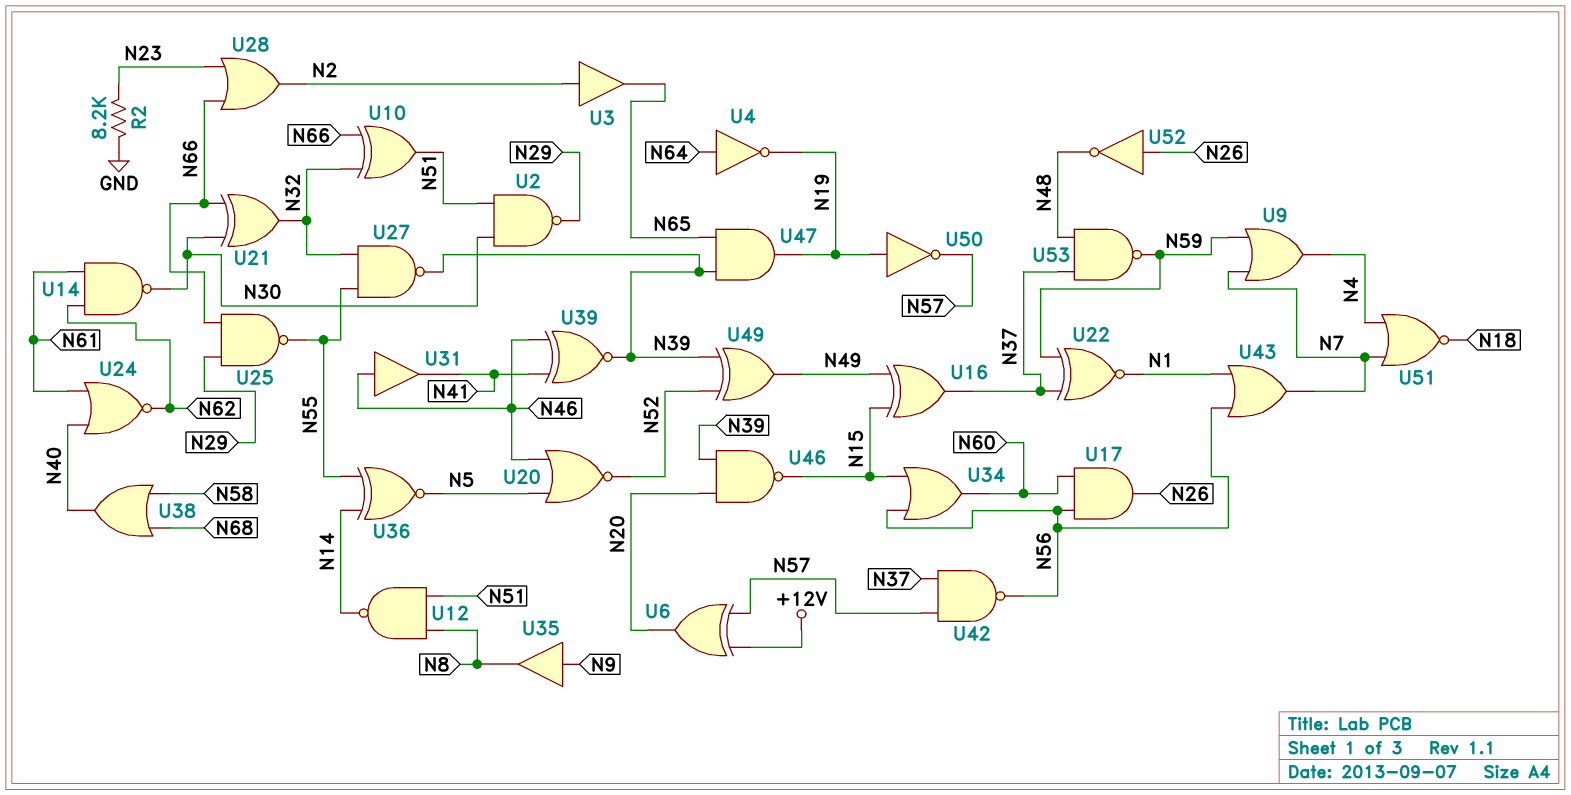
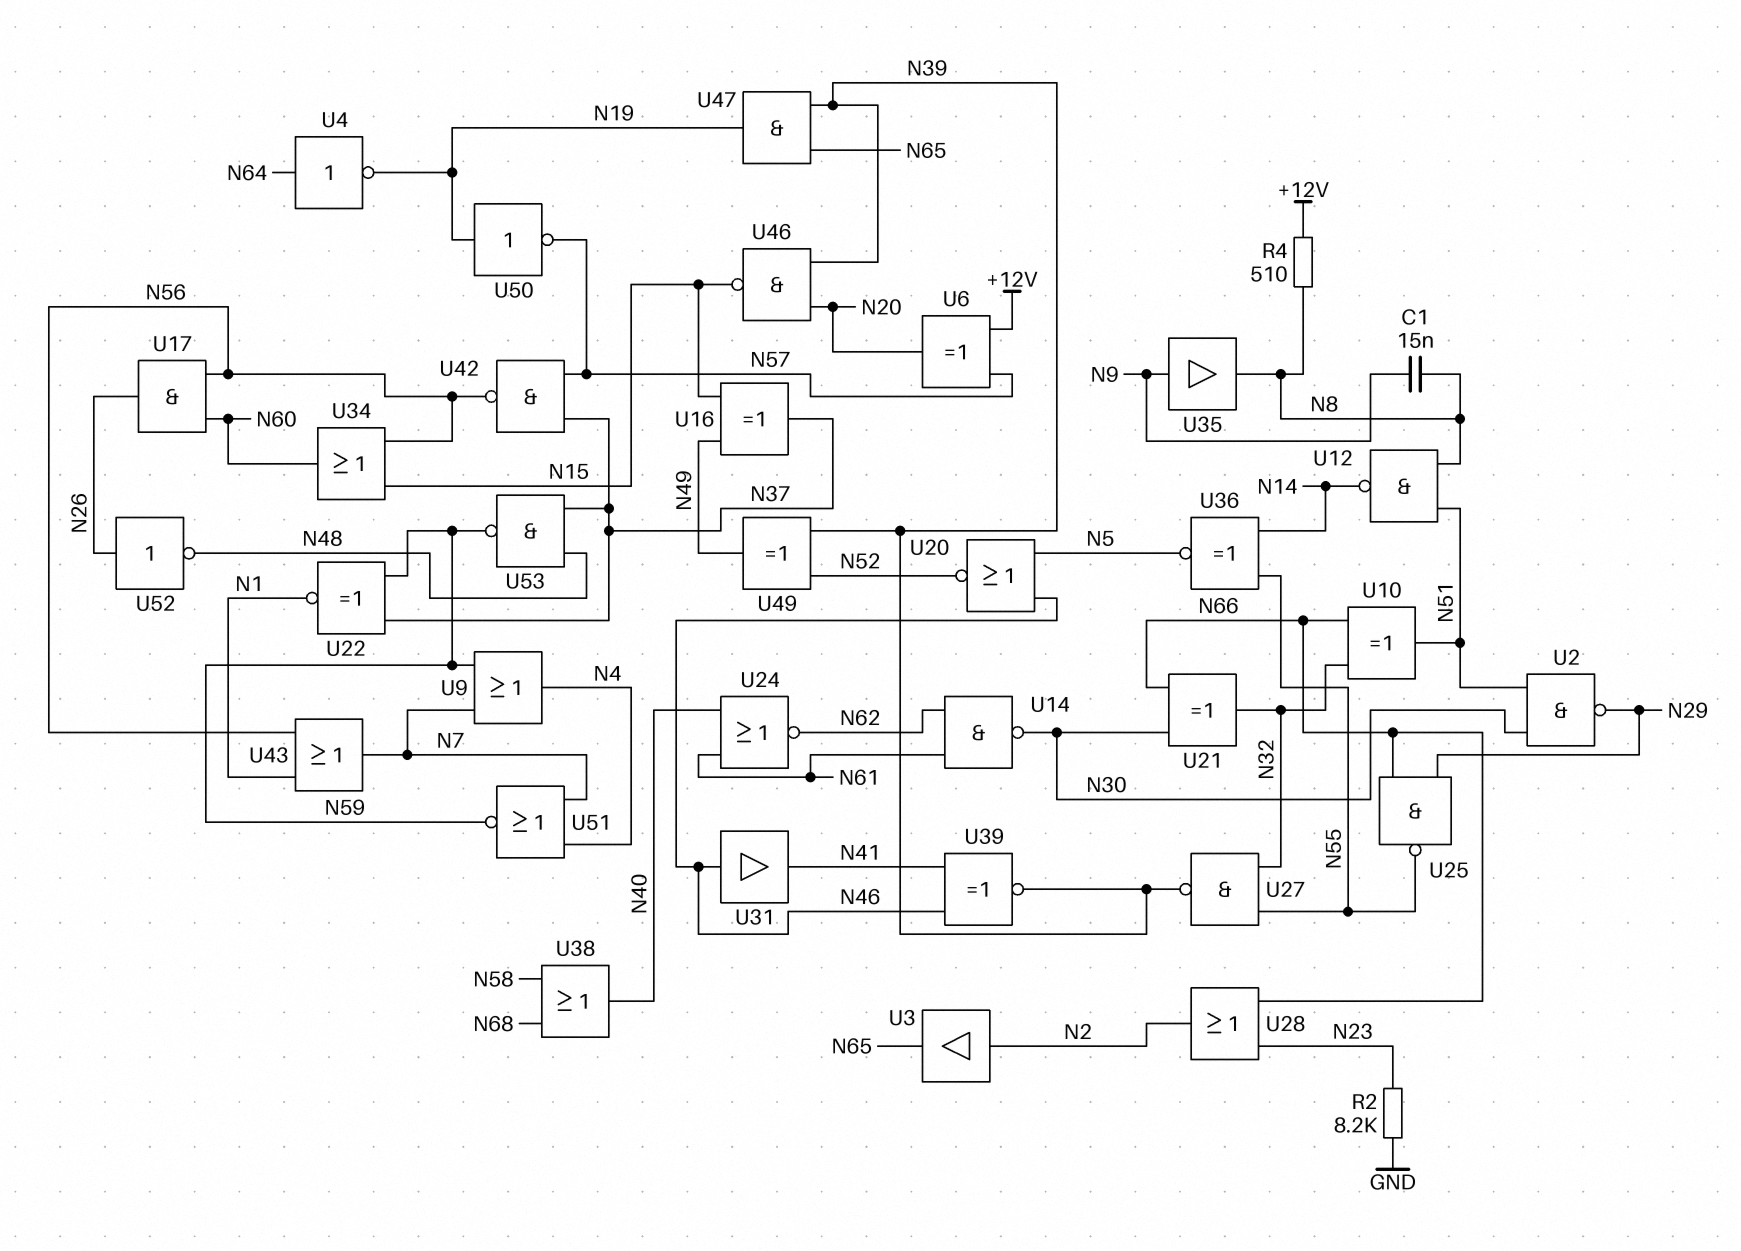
C1: none -> 15nF (N8, N9)
R4: none -> 510 (+12V, N8)
U51: NOR (in N4, in N7, out N18) -> NOR (in N4, in N7, out N59)

